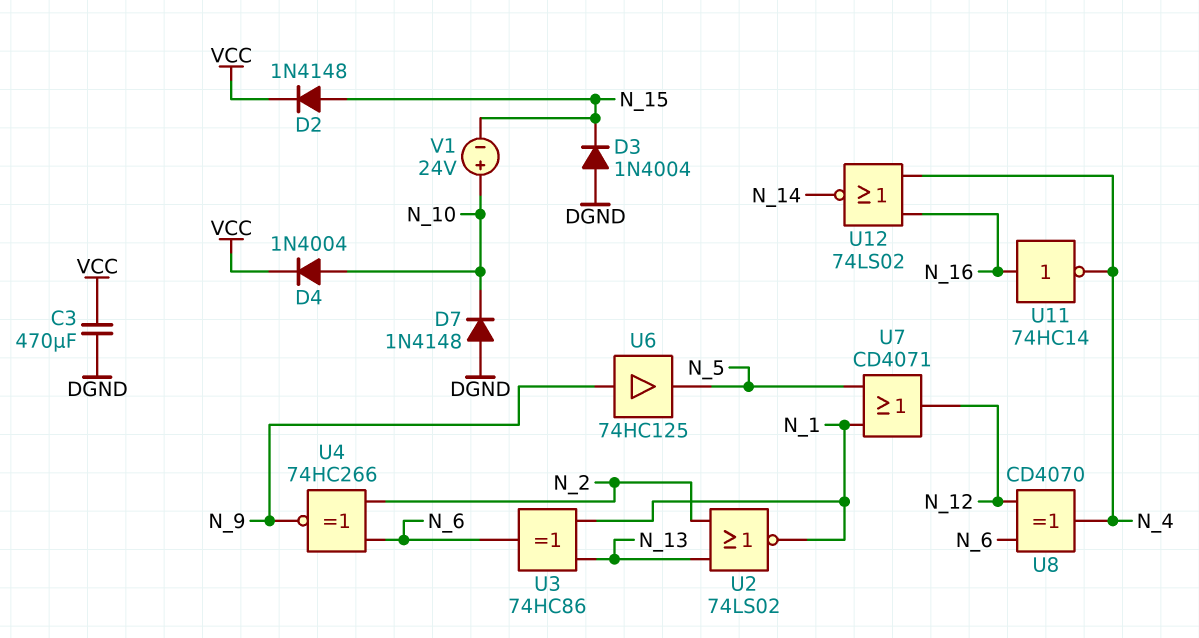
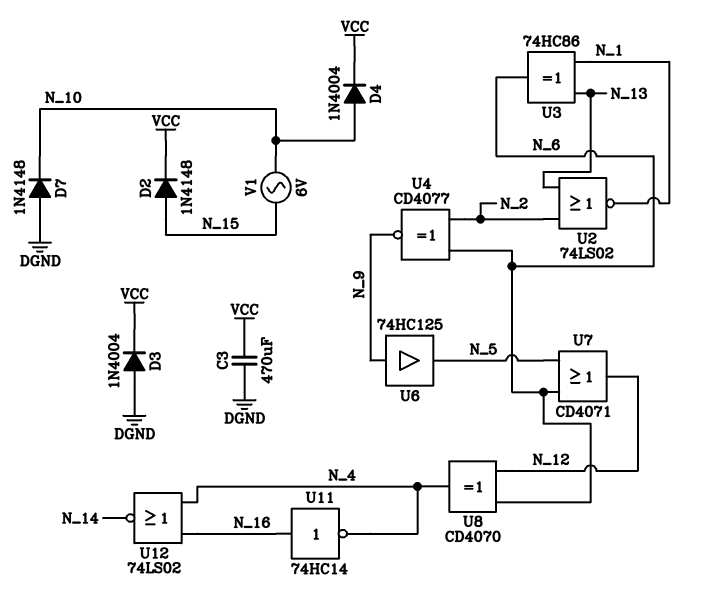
D3: diode 1N4004 (A DGND, K N_15) -> diode 1N4004 (A DGND, K VCC)
U4: XNOR 74HC266 (in N_2, in N_6, out N_9) -> XNOR CD4077 (in N_2, in N_6, out N_9)
U7: OR CD4071 (in N_1, in N_5, out N_12) -> OR CD4071 (in N_5, in N_6, out N_12)
V1: 24V (plus N_10, minus N_15) -> AC 6V (N_10, N_15)

